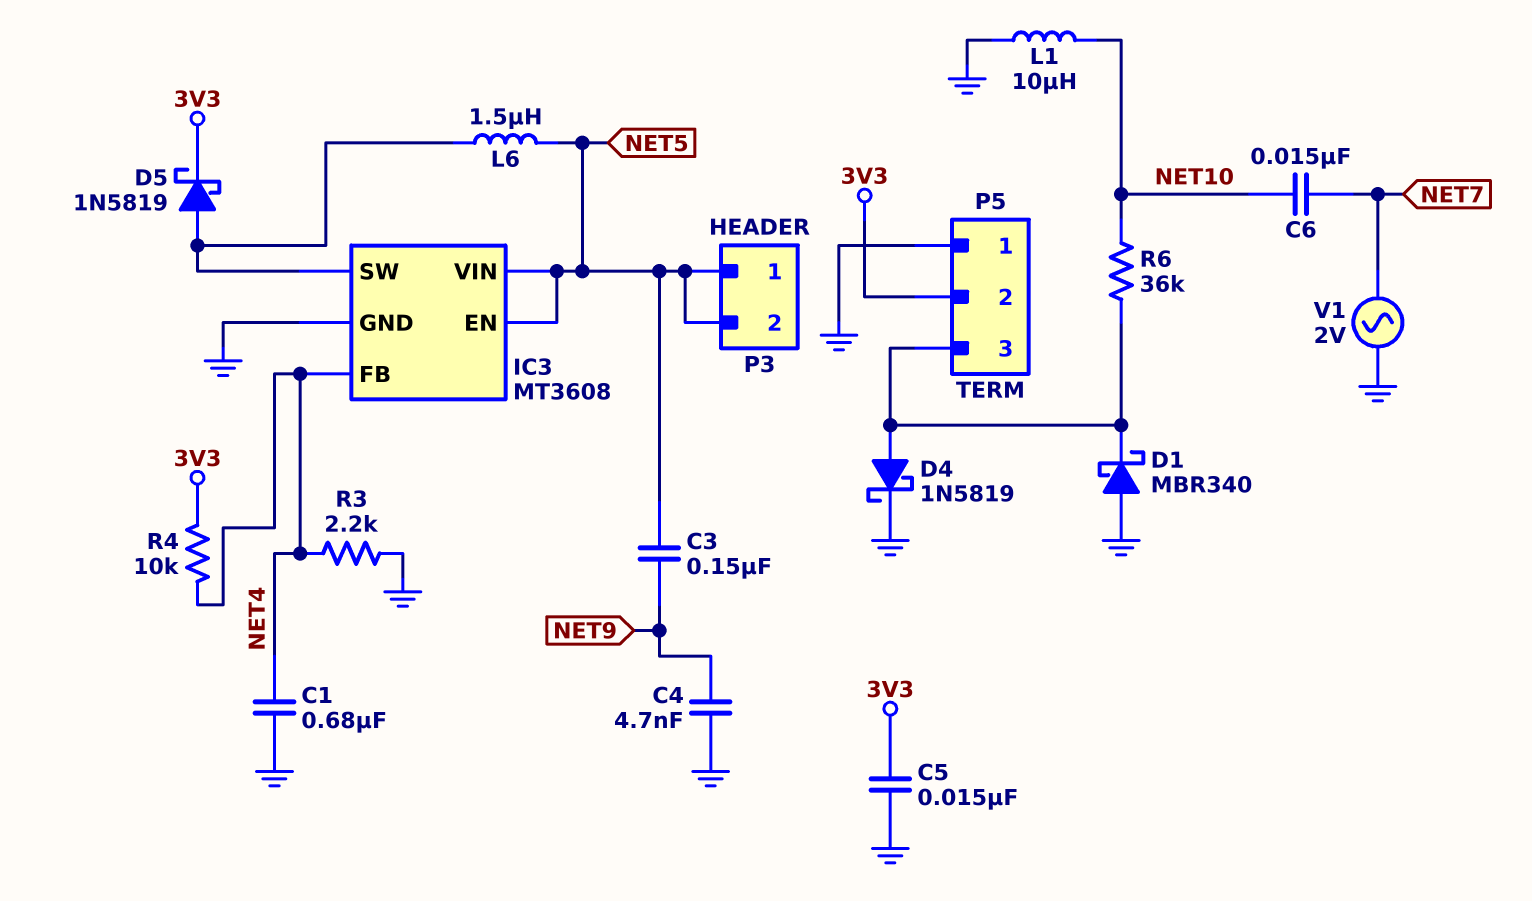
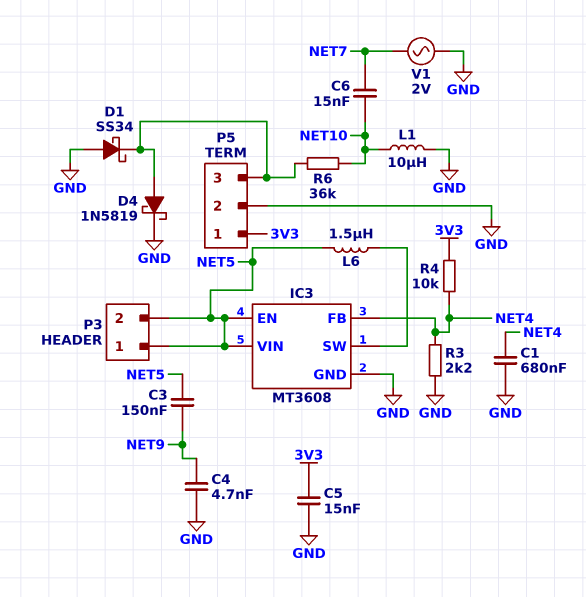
D1: schottky MBR340 (A GND, K P5/3) -> schottky SS34 (A GND, K P5/3)
D5: schottky 1N5819 (A IC3/SW, K 3V3) -> none
P5 pin 1: GND -> 3V3
P5 pin 2: 3V3 -> GND

